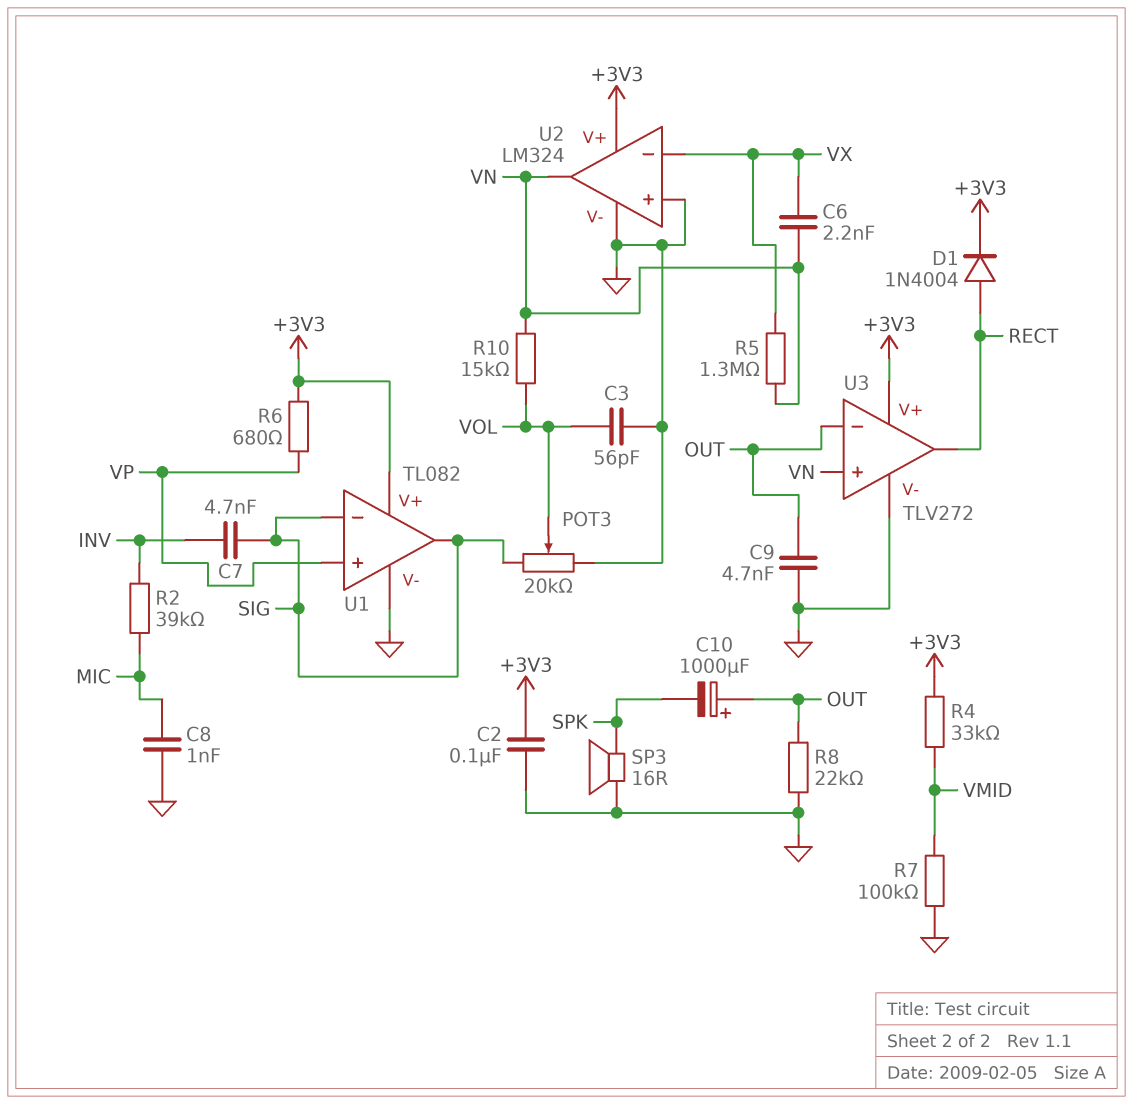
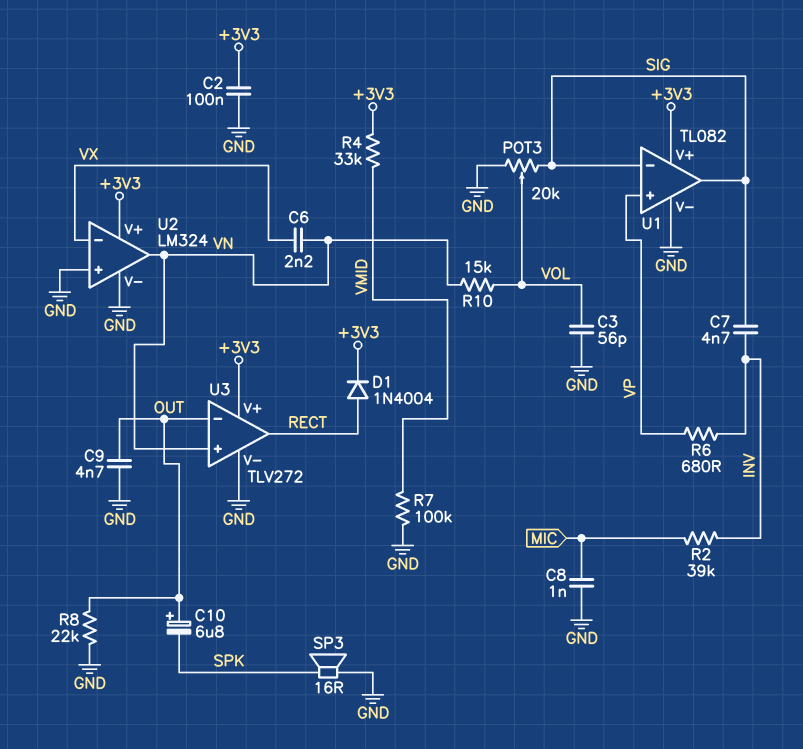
C10: 1000uF (plus OUT, minus SPK) -> 6.8uF (plus OUT, minus SPK)
R5: 1.3M (VN, VX) -> none
R6: 680 (+3V3, VP) -> 680 (INV, VP)

